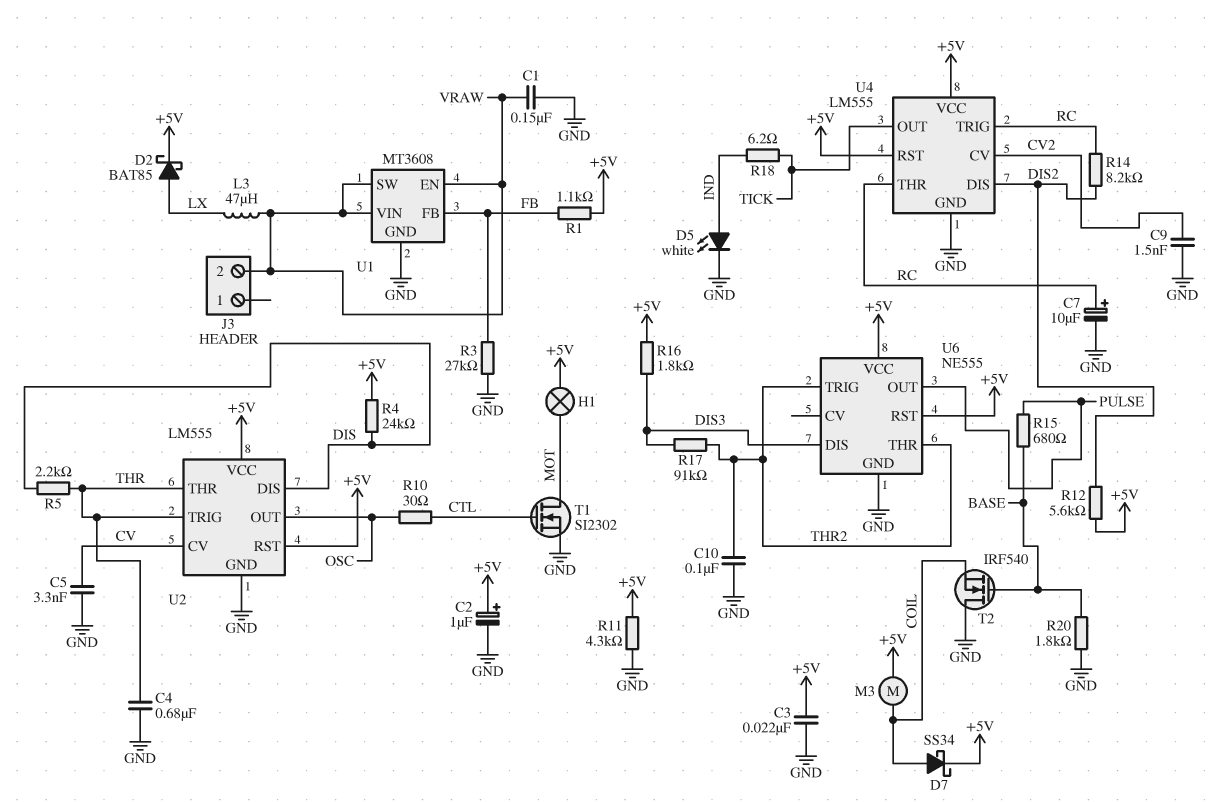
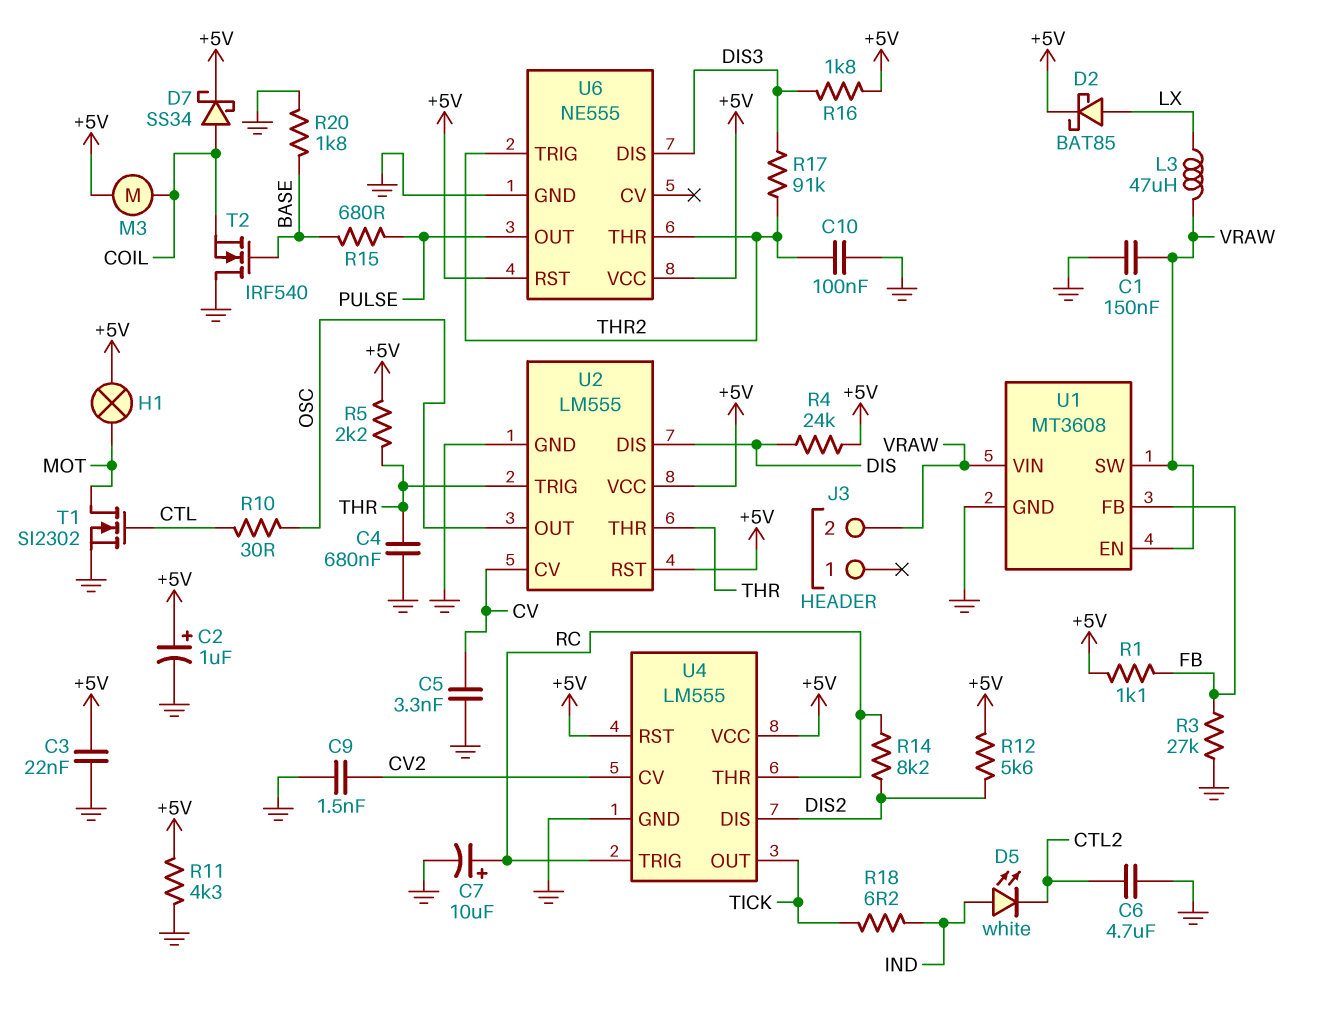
C6: none -> 4.7uF (CTL2, GND)
D5: LED white (A IND, K GND) -> LED white (A IND, K CTL2)
R5: 2.2k (DIS, THR) -> 2.2k (+5V, THR)

